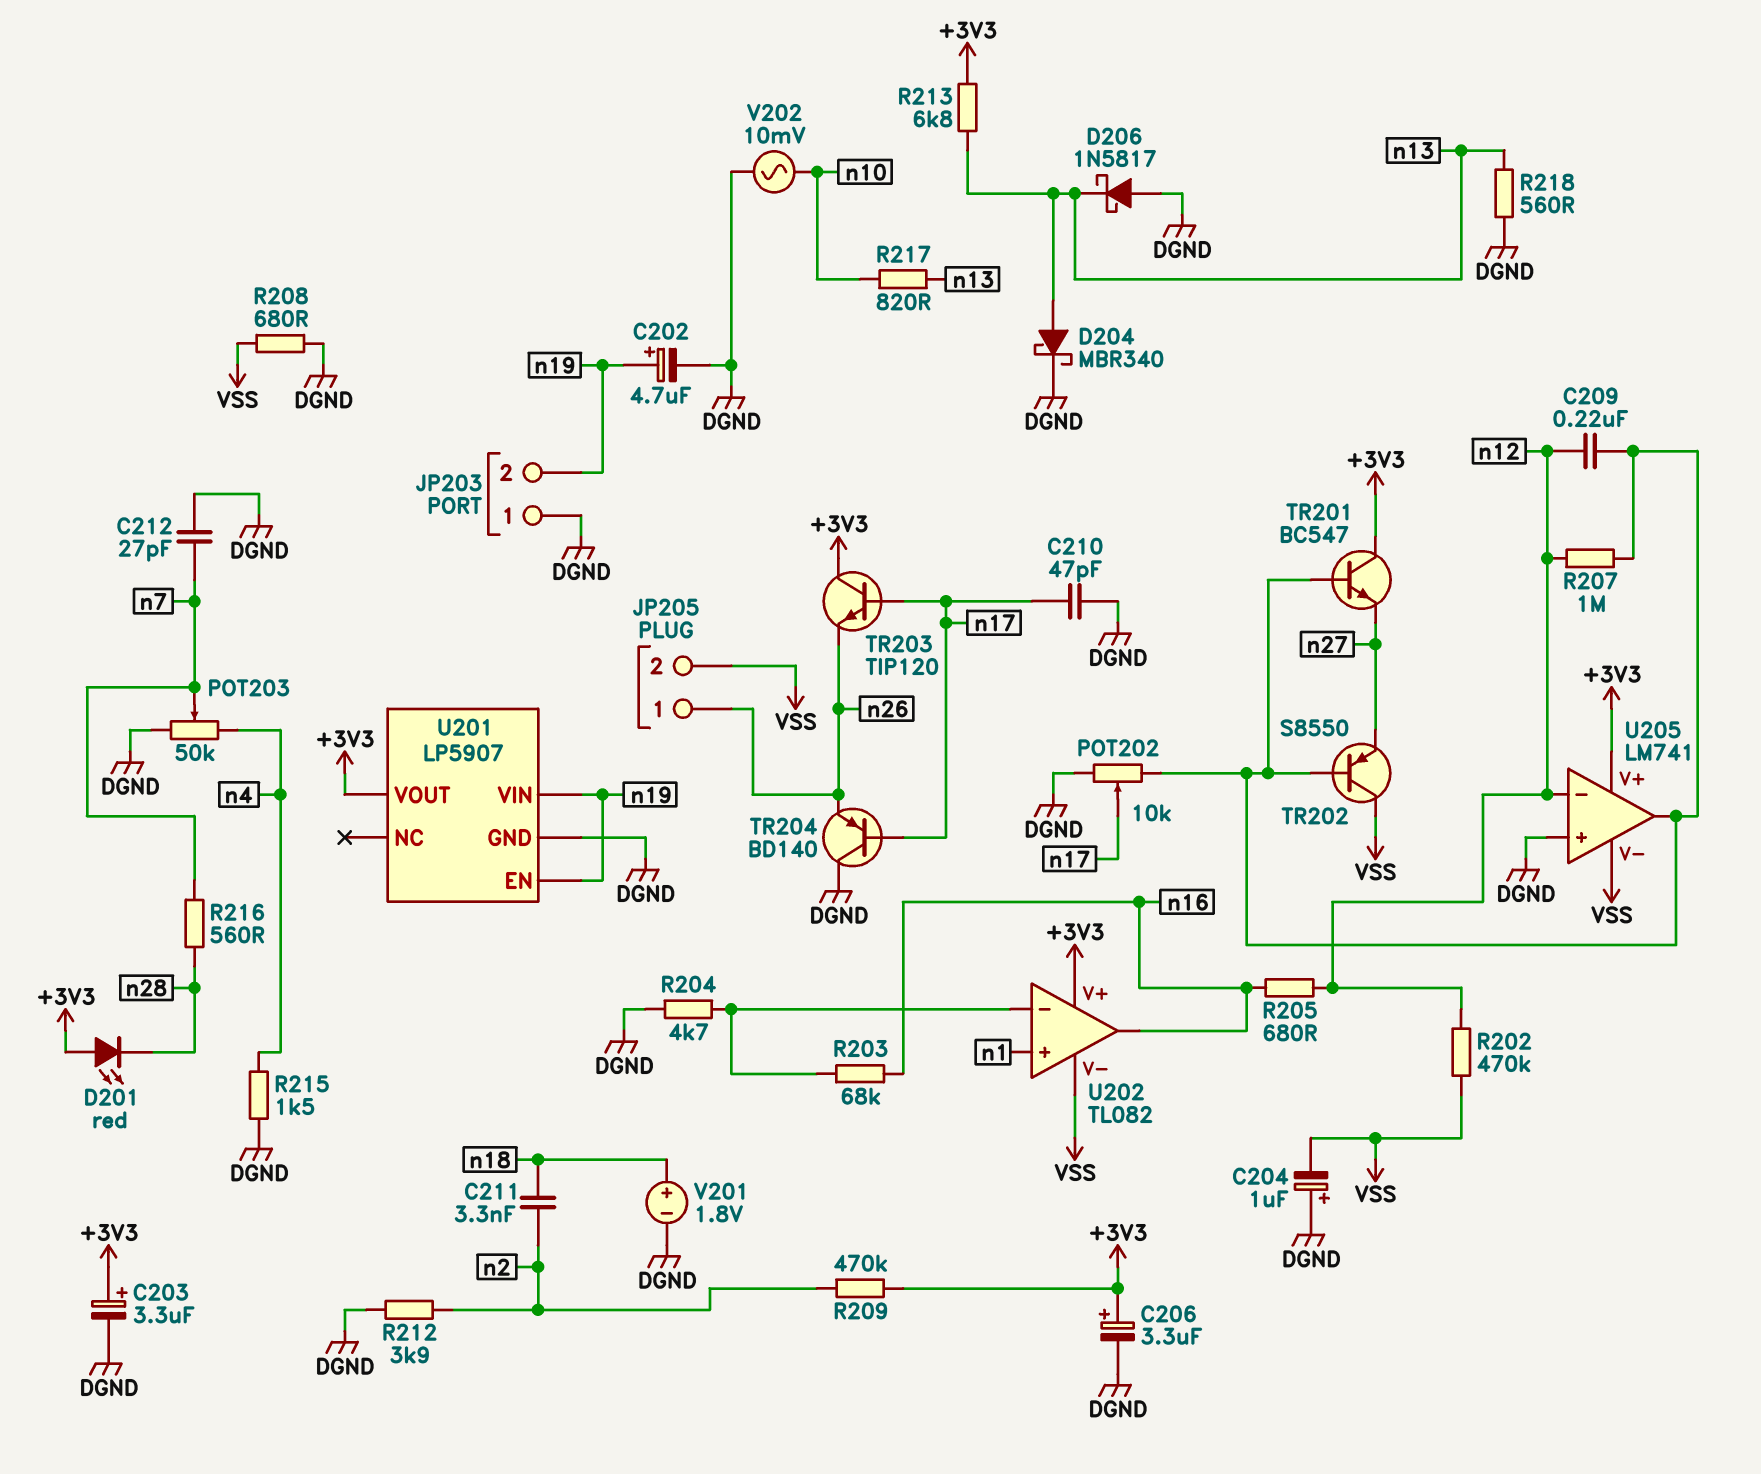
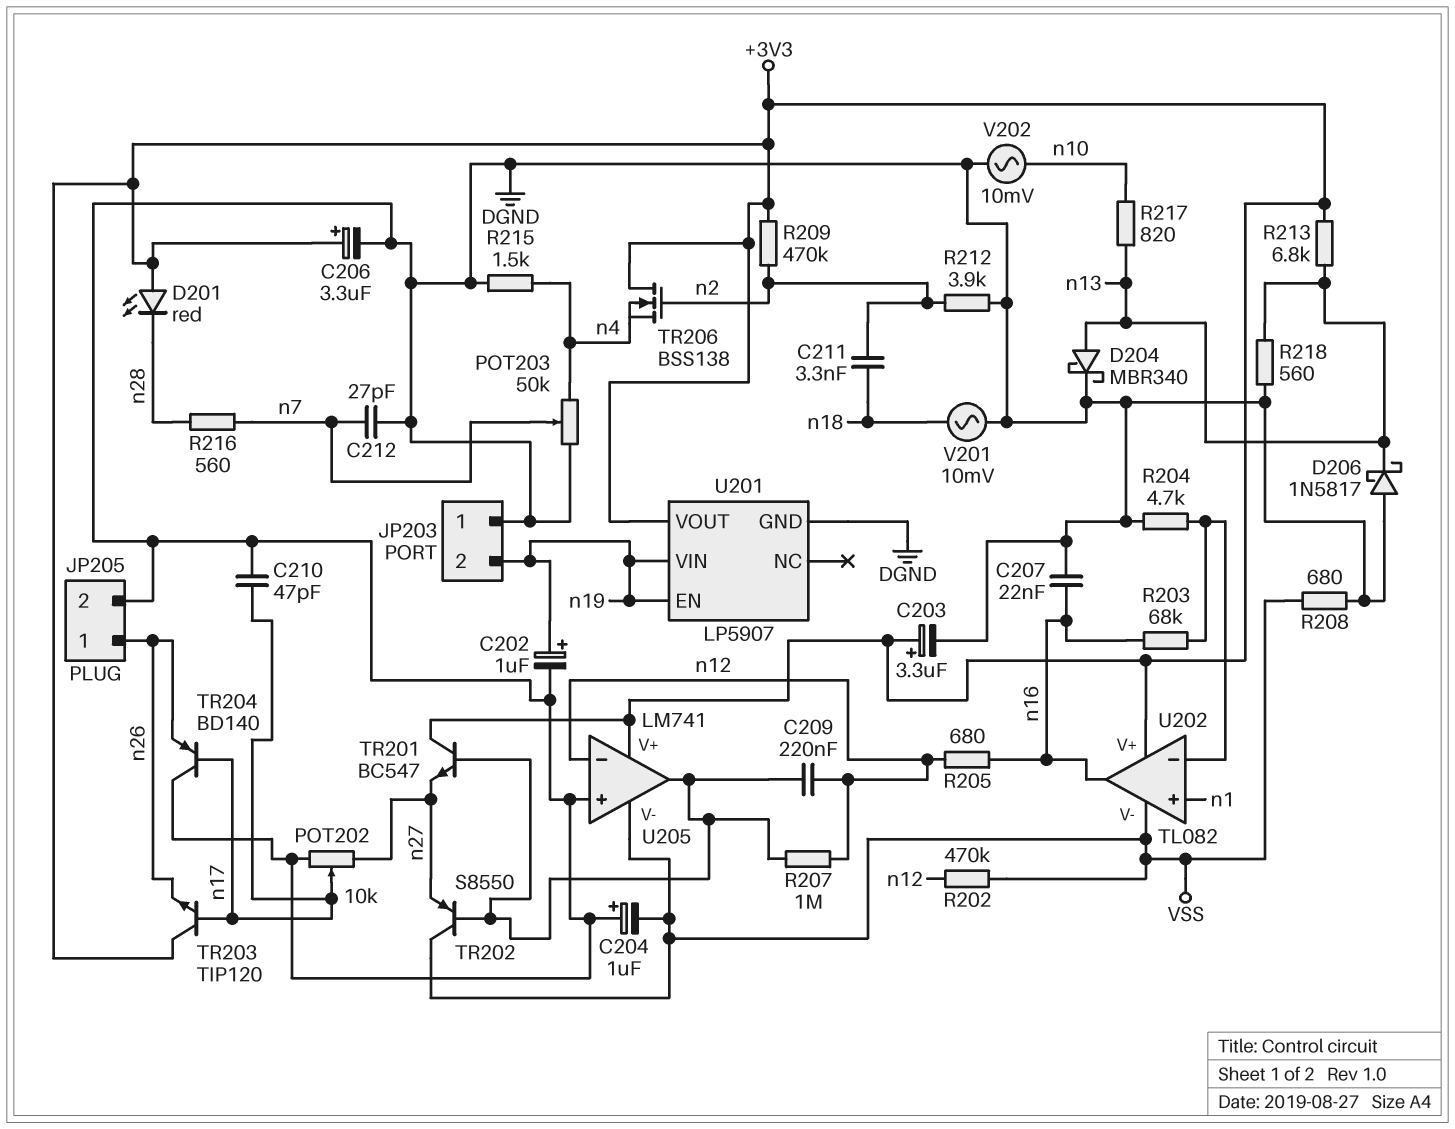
C202: 4.7uF (plus n19, minus DGND) -> 1uF (plus n19, minus DGND)
C207: none -> 22nF (DGND, n16)
JP205 pin 2: VSS -> DGND
POT202: 10k (DGND, U205/out, wiper n17) -> 10k (DGND, n27, wiper n17)
TR206: none -> NMOS BSS138 (G n2, D +3V3, S n4)
V201: 1.8V (plus n18, minus DGND) -> AC 10mV (DGND, n18)

